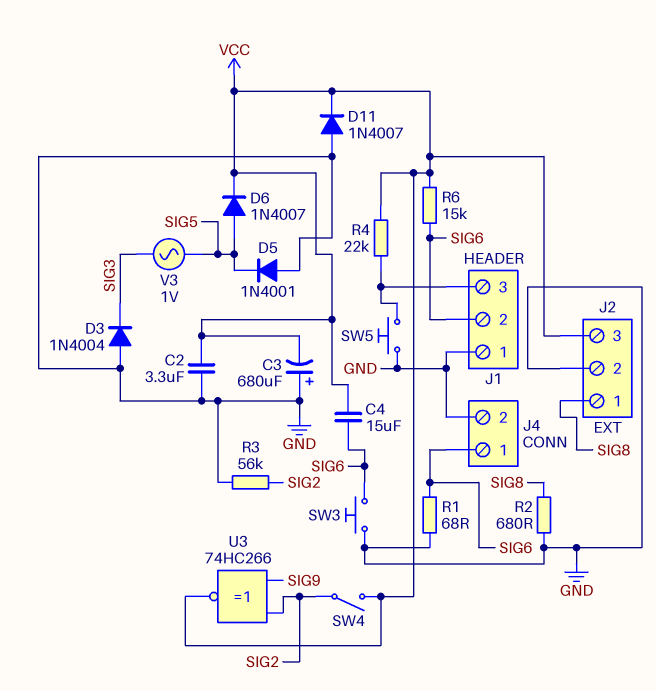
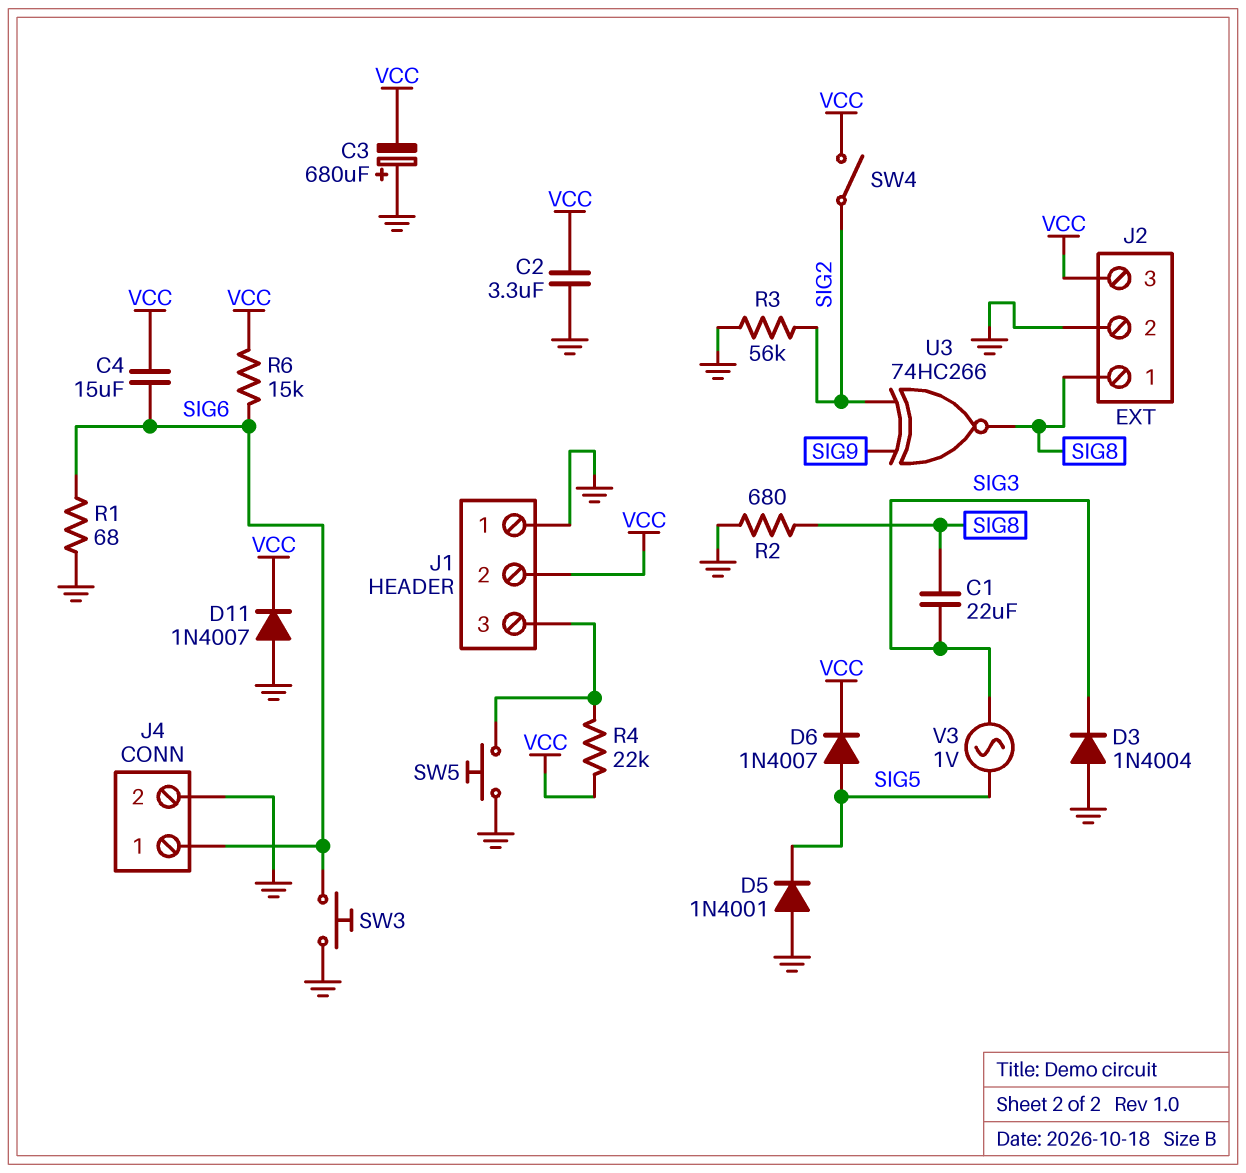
C1: none -> 22uF (SIG3, SIG8)
J1 pin 2: SIG6 -> VCC
U3: XNOR 74HC266 (in SIG2, in SIG9, out VCC) -> XNOR 74HC266 (in SIG2, in SIG9, out SIG8)

